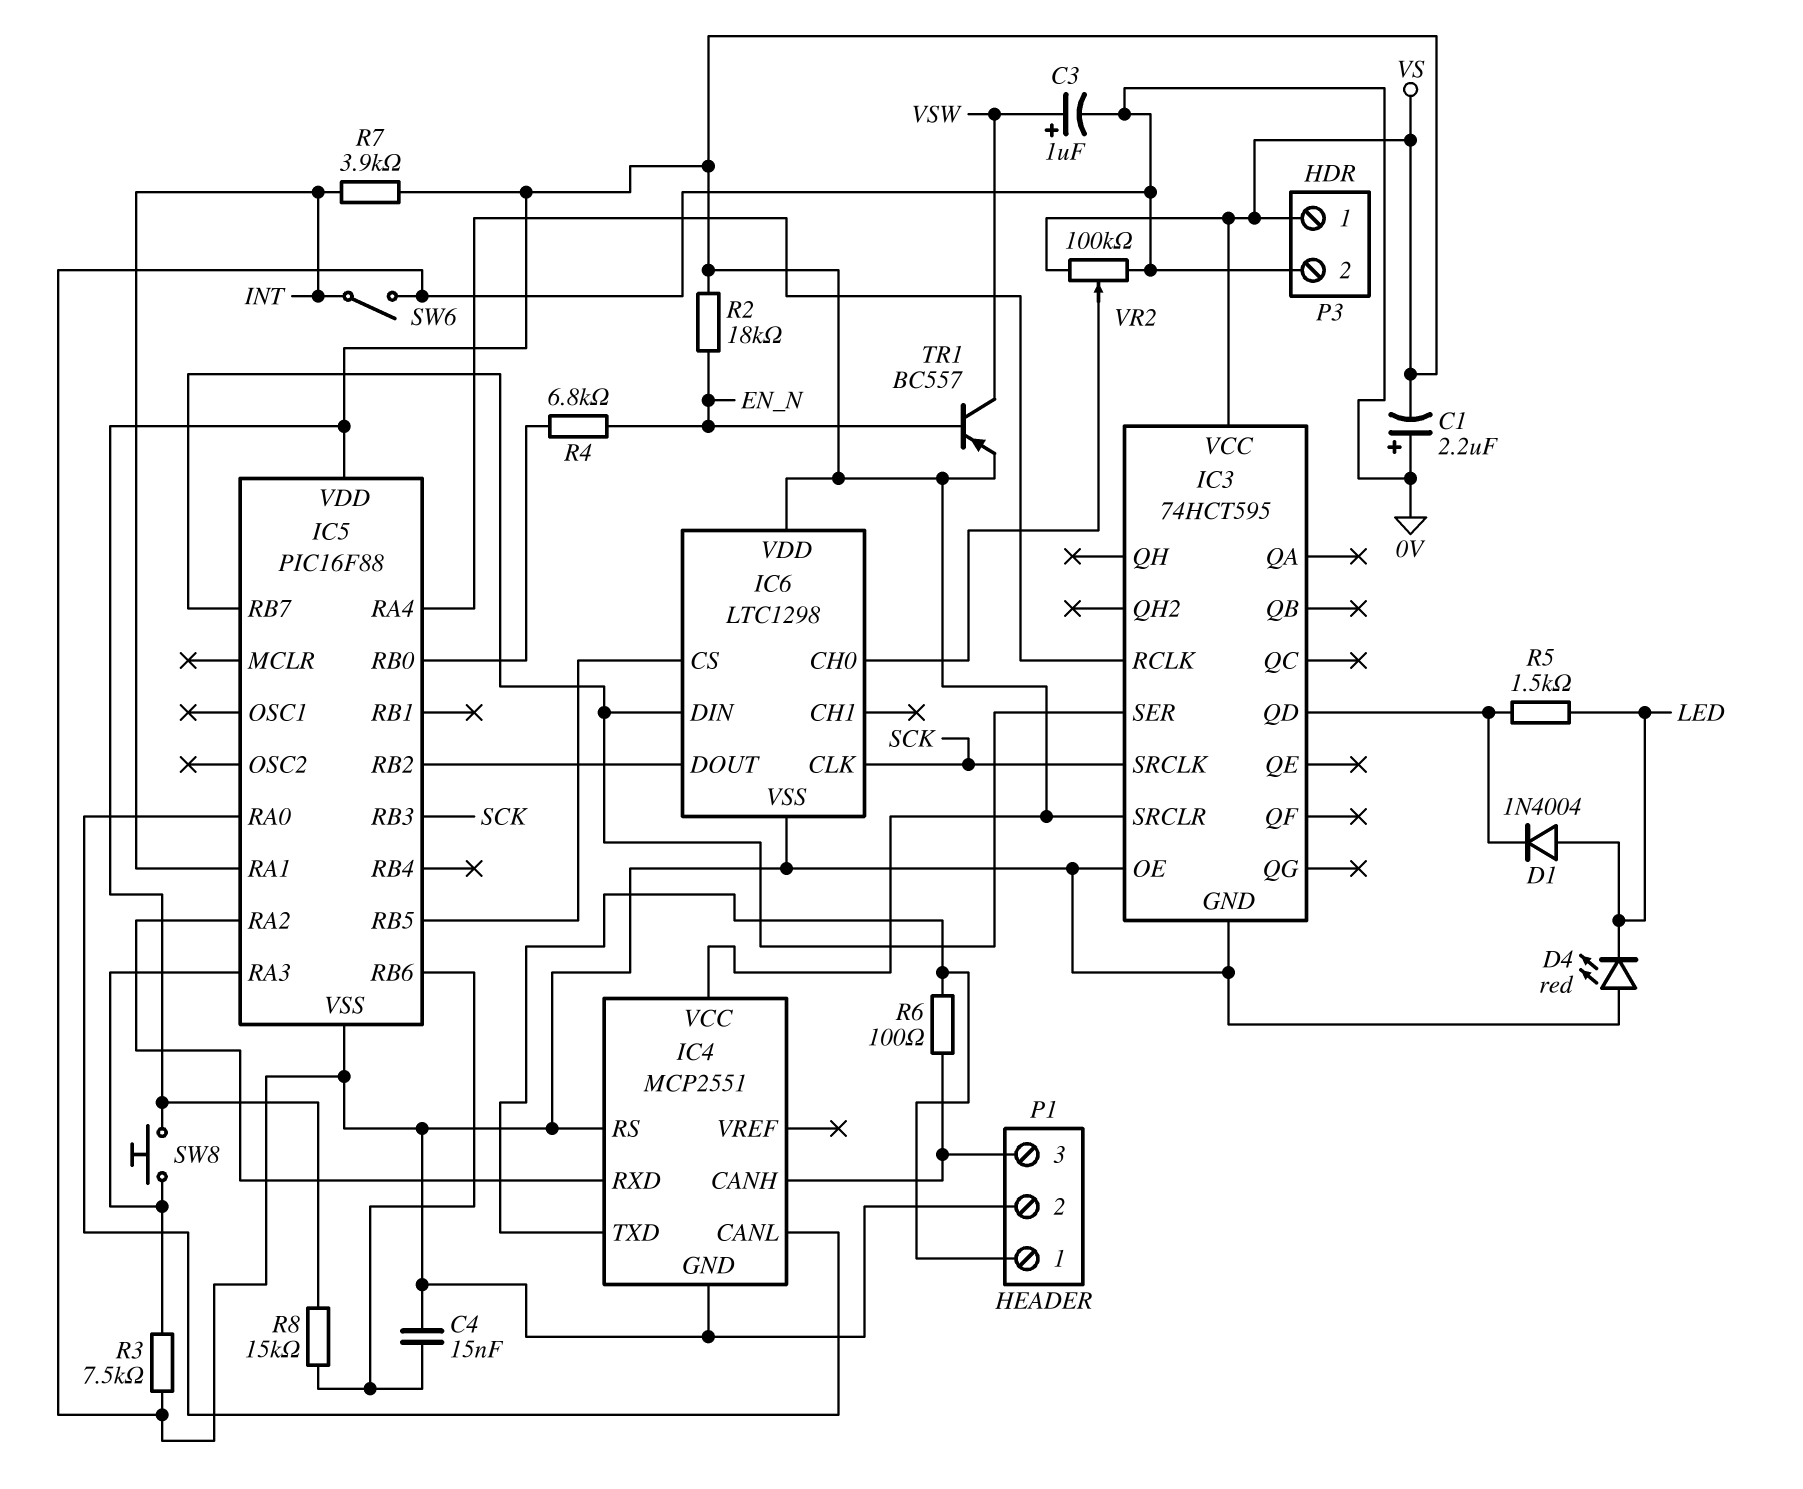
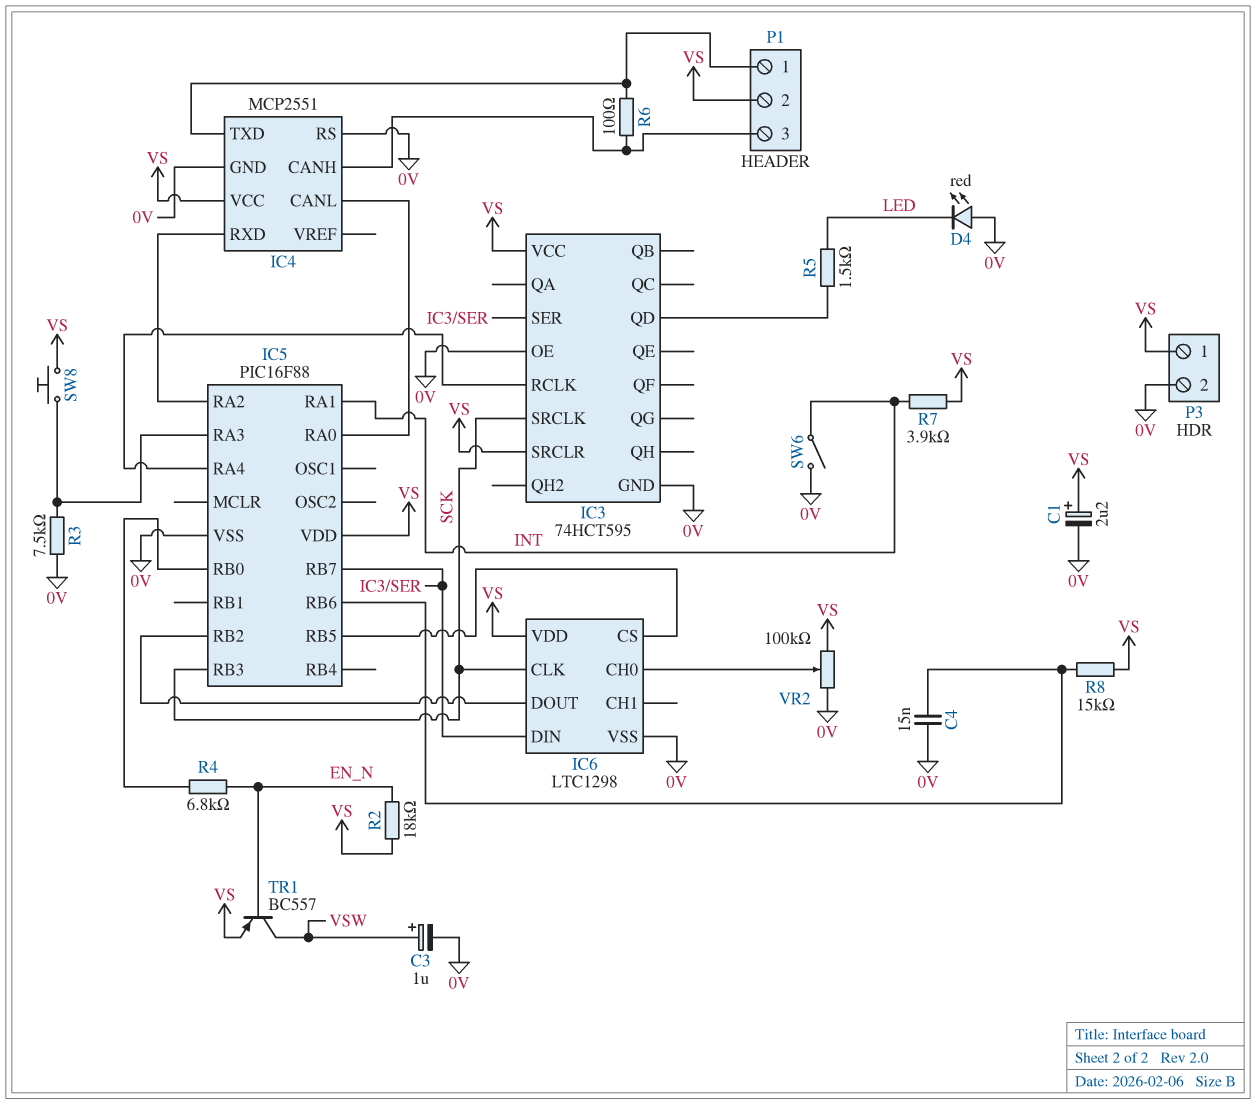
C1: 2.2uF (plus 0V, minus VS) -> 2.2uF (plus VS, minus 0V)
D1: diode 1N4004 (A LED, K IC3/QD) -> none
P1 pin 2: 0V -> VS

